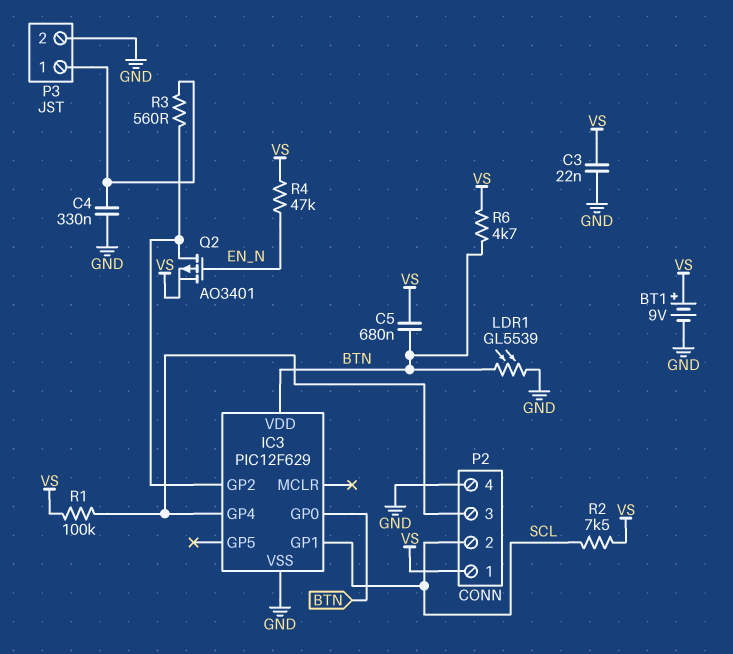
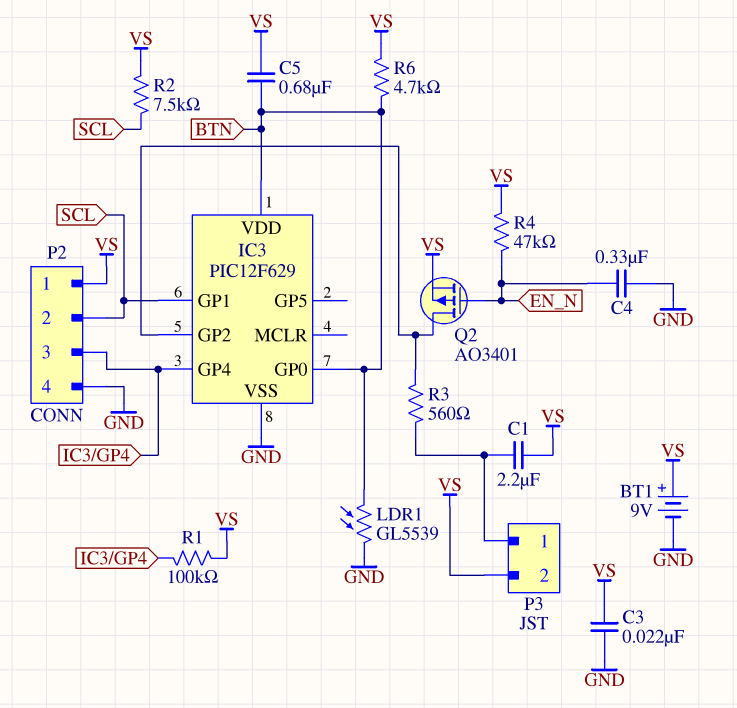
C1: none -> 2.2uF (P3/1, VS)
C4: 330nF (GND, P3/1) -> 330nF (EN_N, GND)
P3 pin 2: GND -> VS

